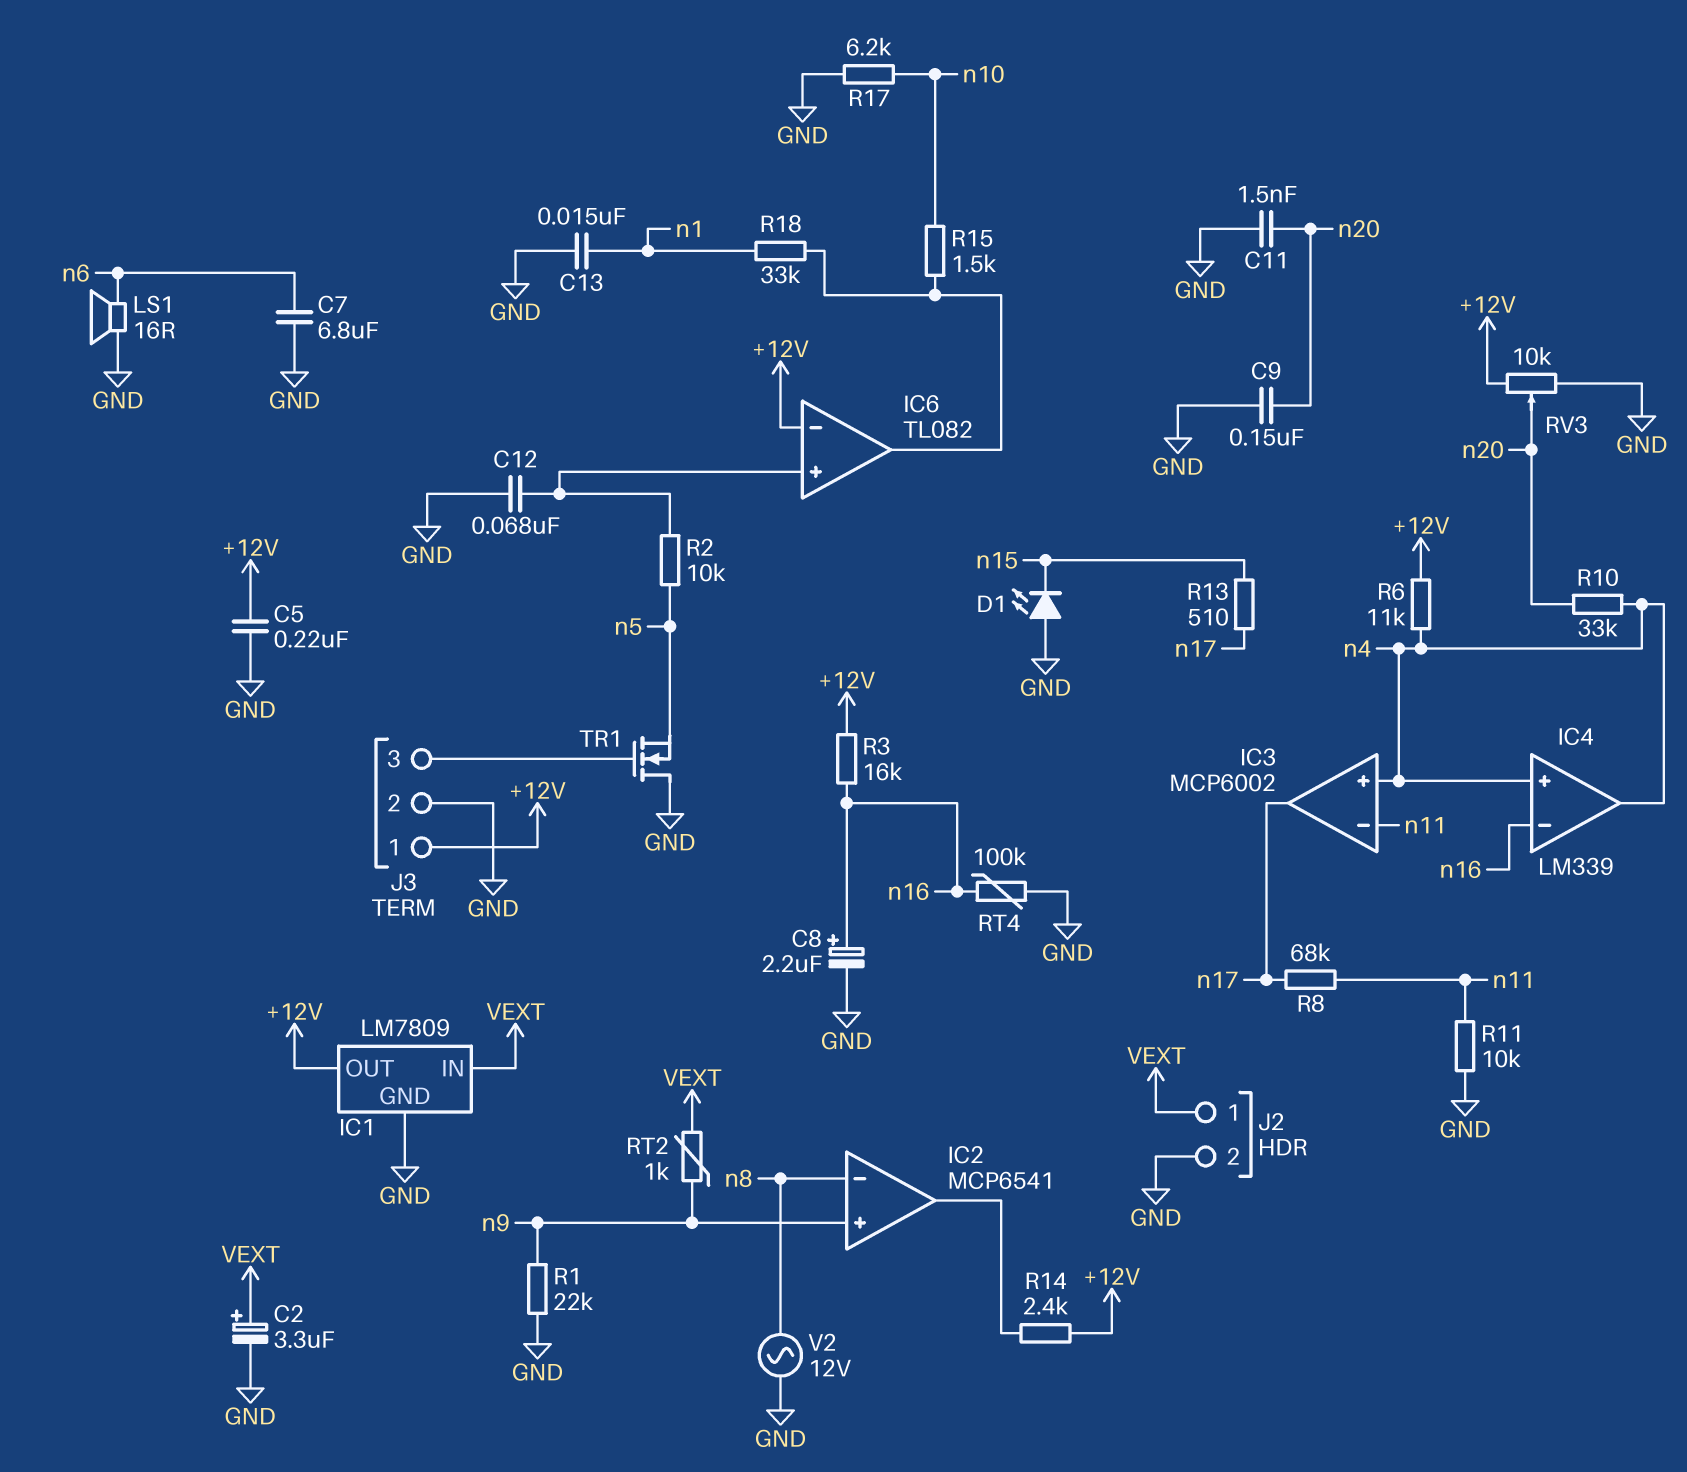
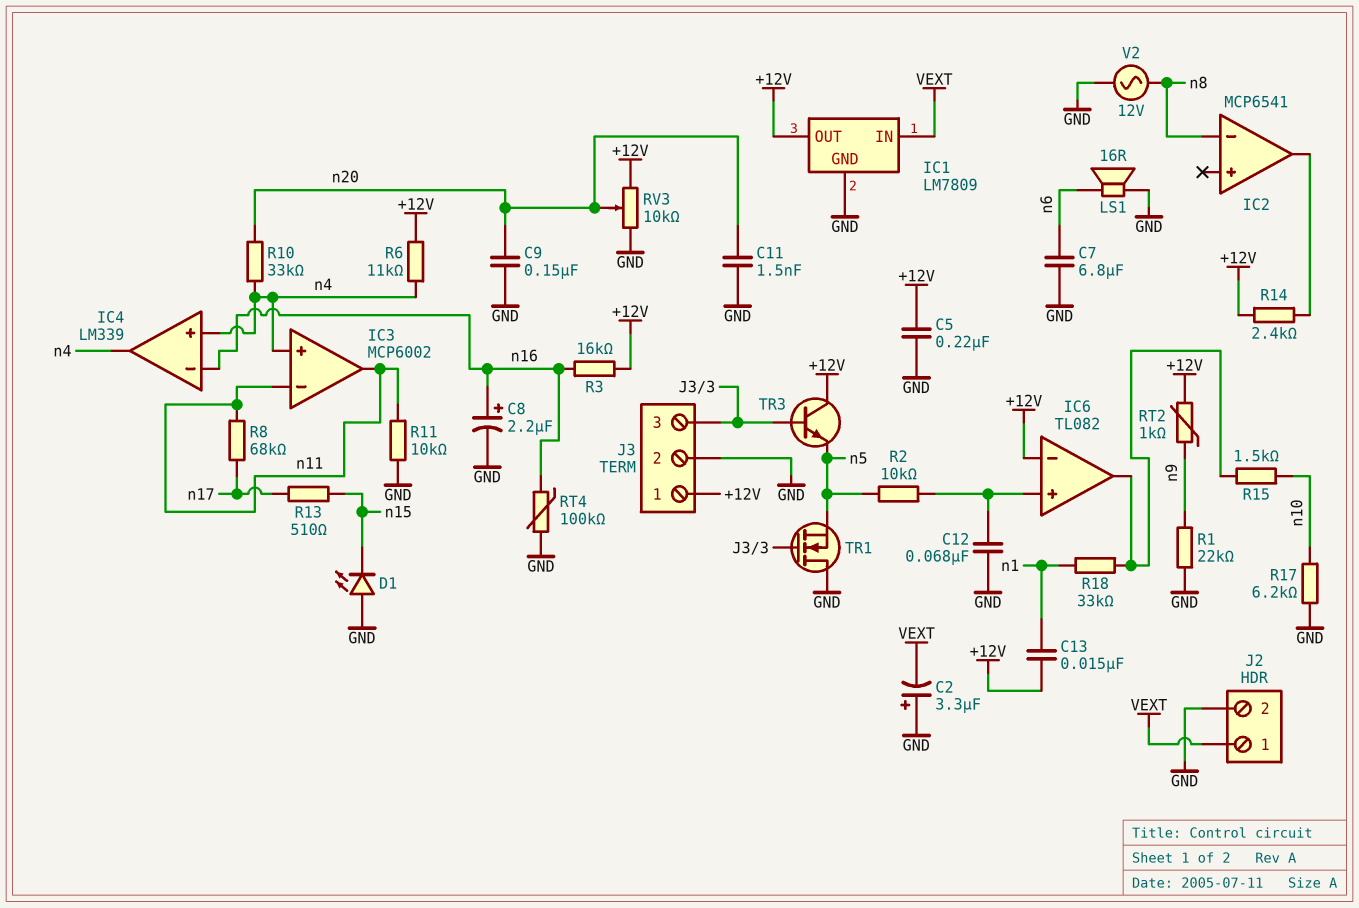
C2: 3.3uF (plus VEXT, minus GND) -> 3.3uF (plus GND, minus VEXT)
C13: 15nF (GND, n1) -> 15nF (+12V, n1)
IC2 pin in+: n9 -> none
IC3 pin out: n17 -> n11
RT2: 1k (VEXT, n9) -> 1k (+12V, n9)
TR3: none -> NPN (B J3/3, C +12V, E n5)

